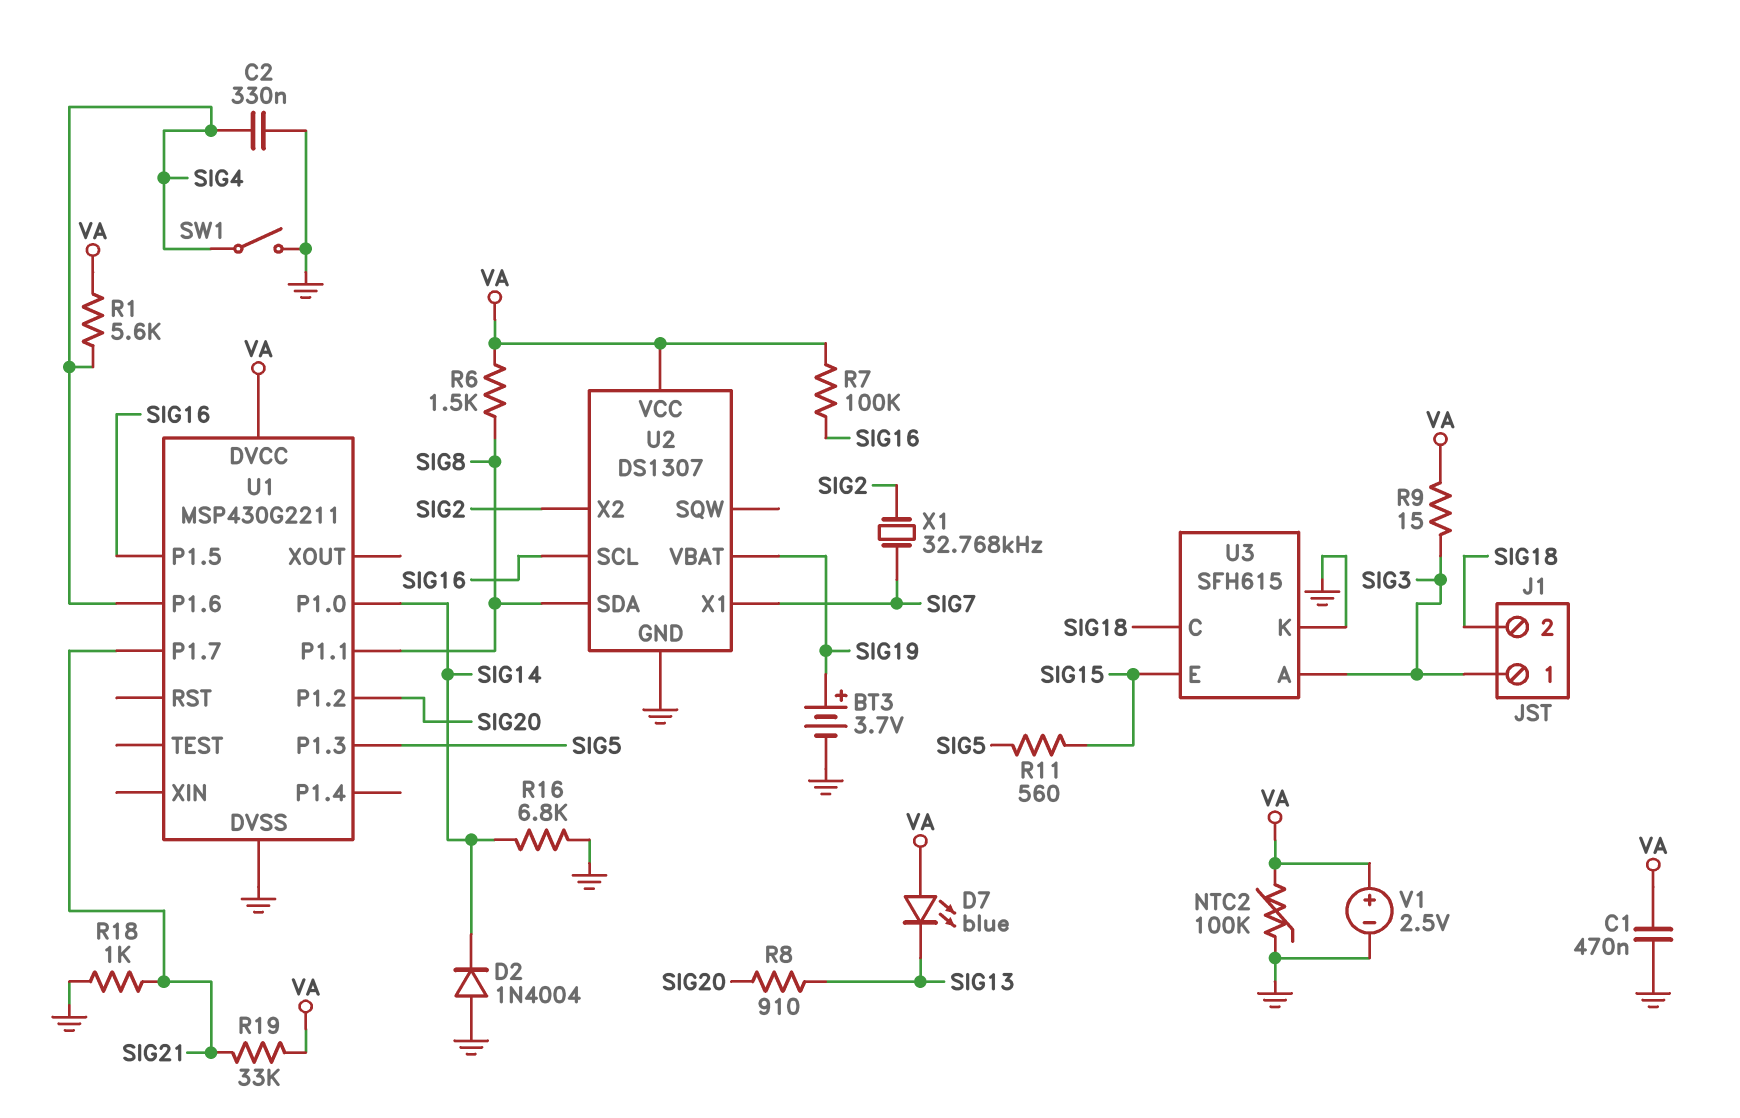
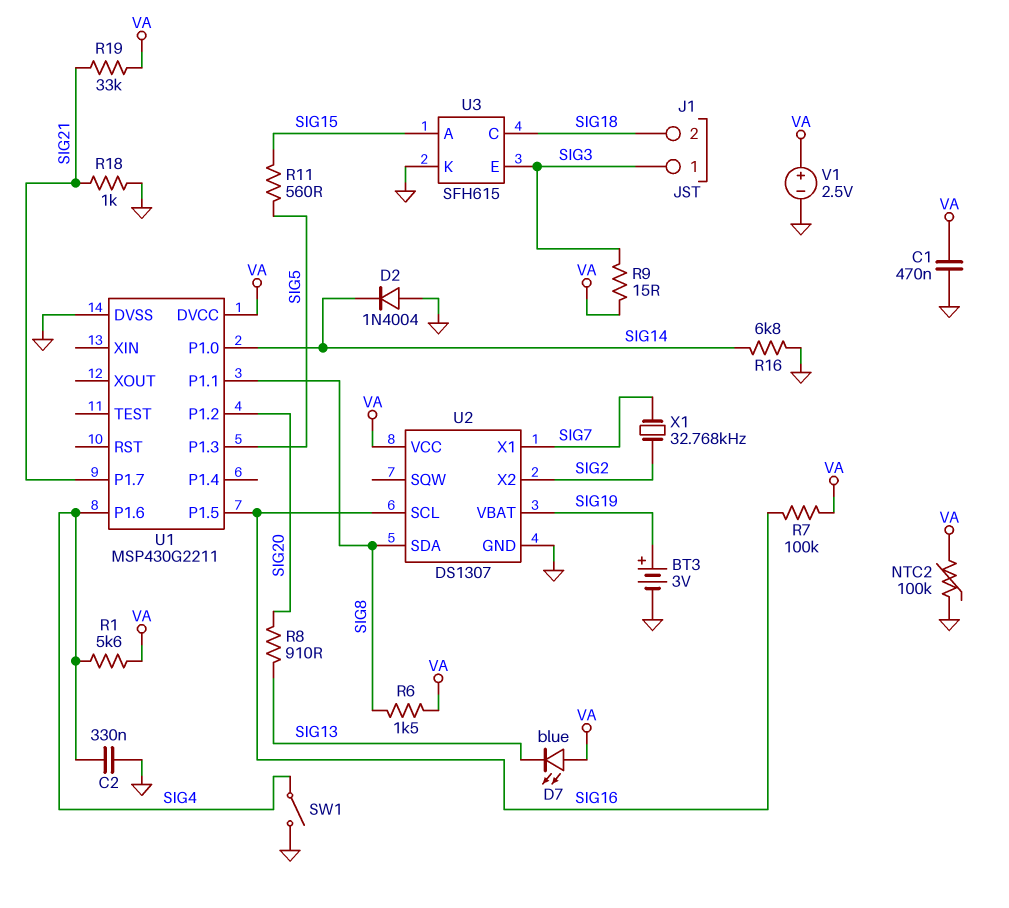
BT3: 3.7V (plus SIG19, minus GND) -> 3V (plus SIG19, minus GND)
U3 pin A: SIG3 -> SIG15
U3 pin E: SIG15 -> SIG3

